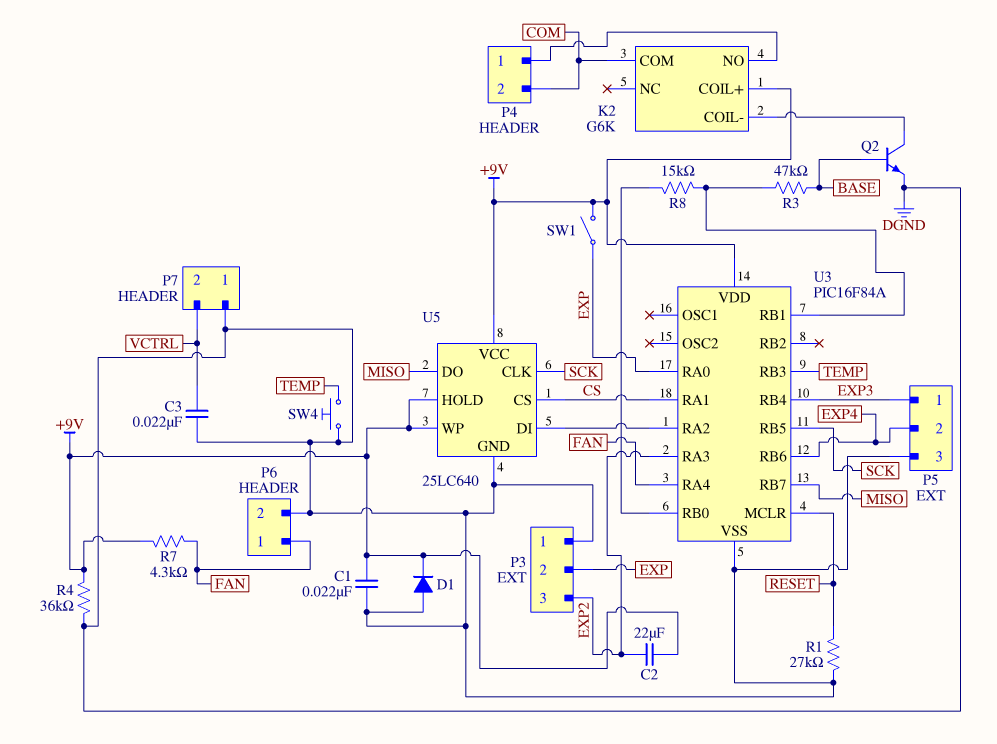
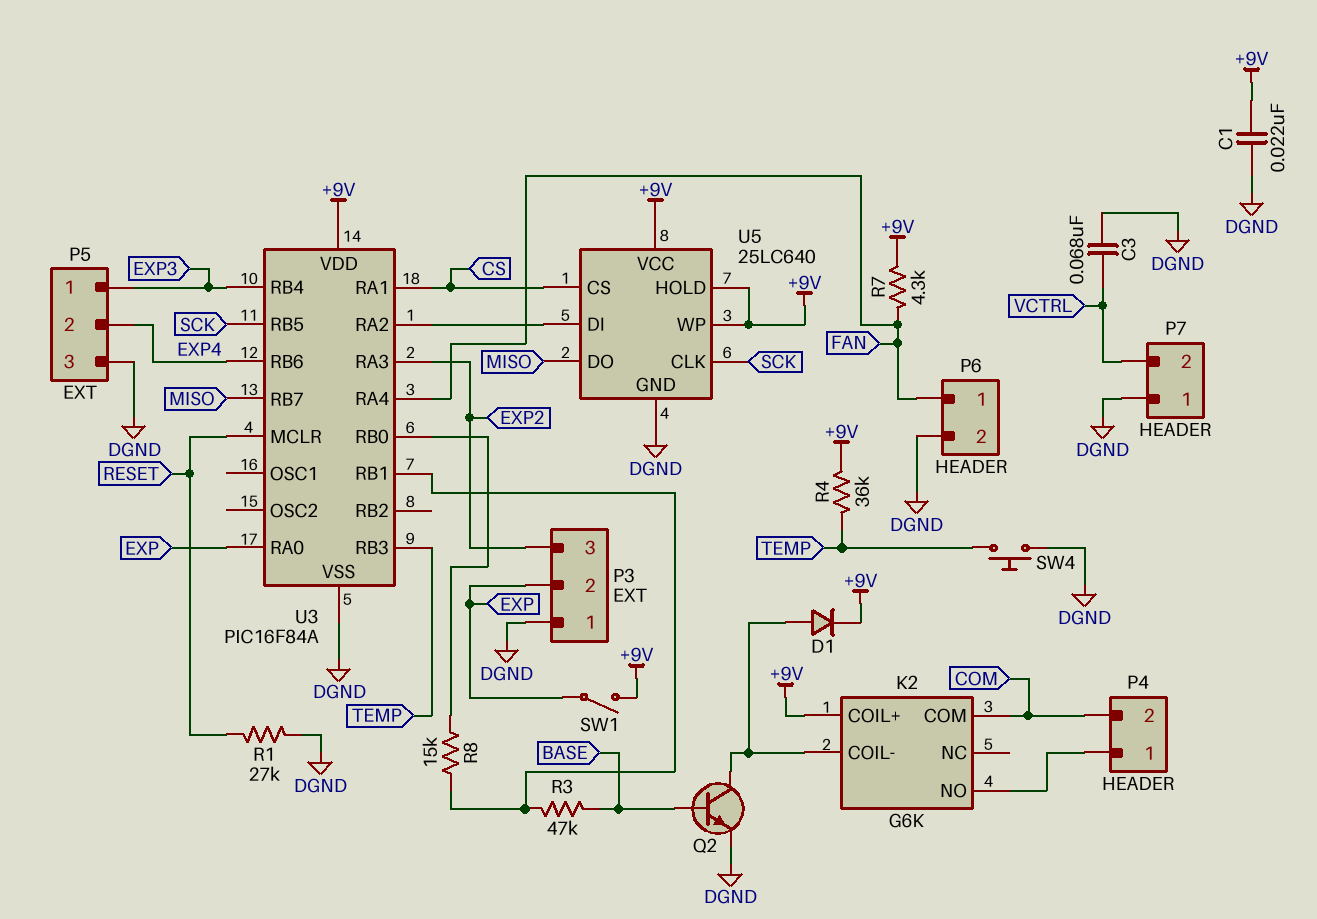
C2: 22uF (+9V, EXP2) -> none
C3: 22nF (DGND, VCTRL) -> 68nF (DGND, VCTRL)
D1: diode (A DGND, K +9V) -> diode (A K2/COIL-, K +9V)
R4: 36k (+9V, DGND) -> 36k (+9V, TEMP)

